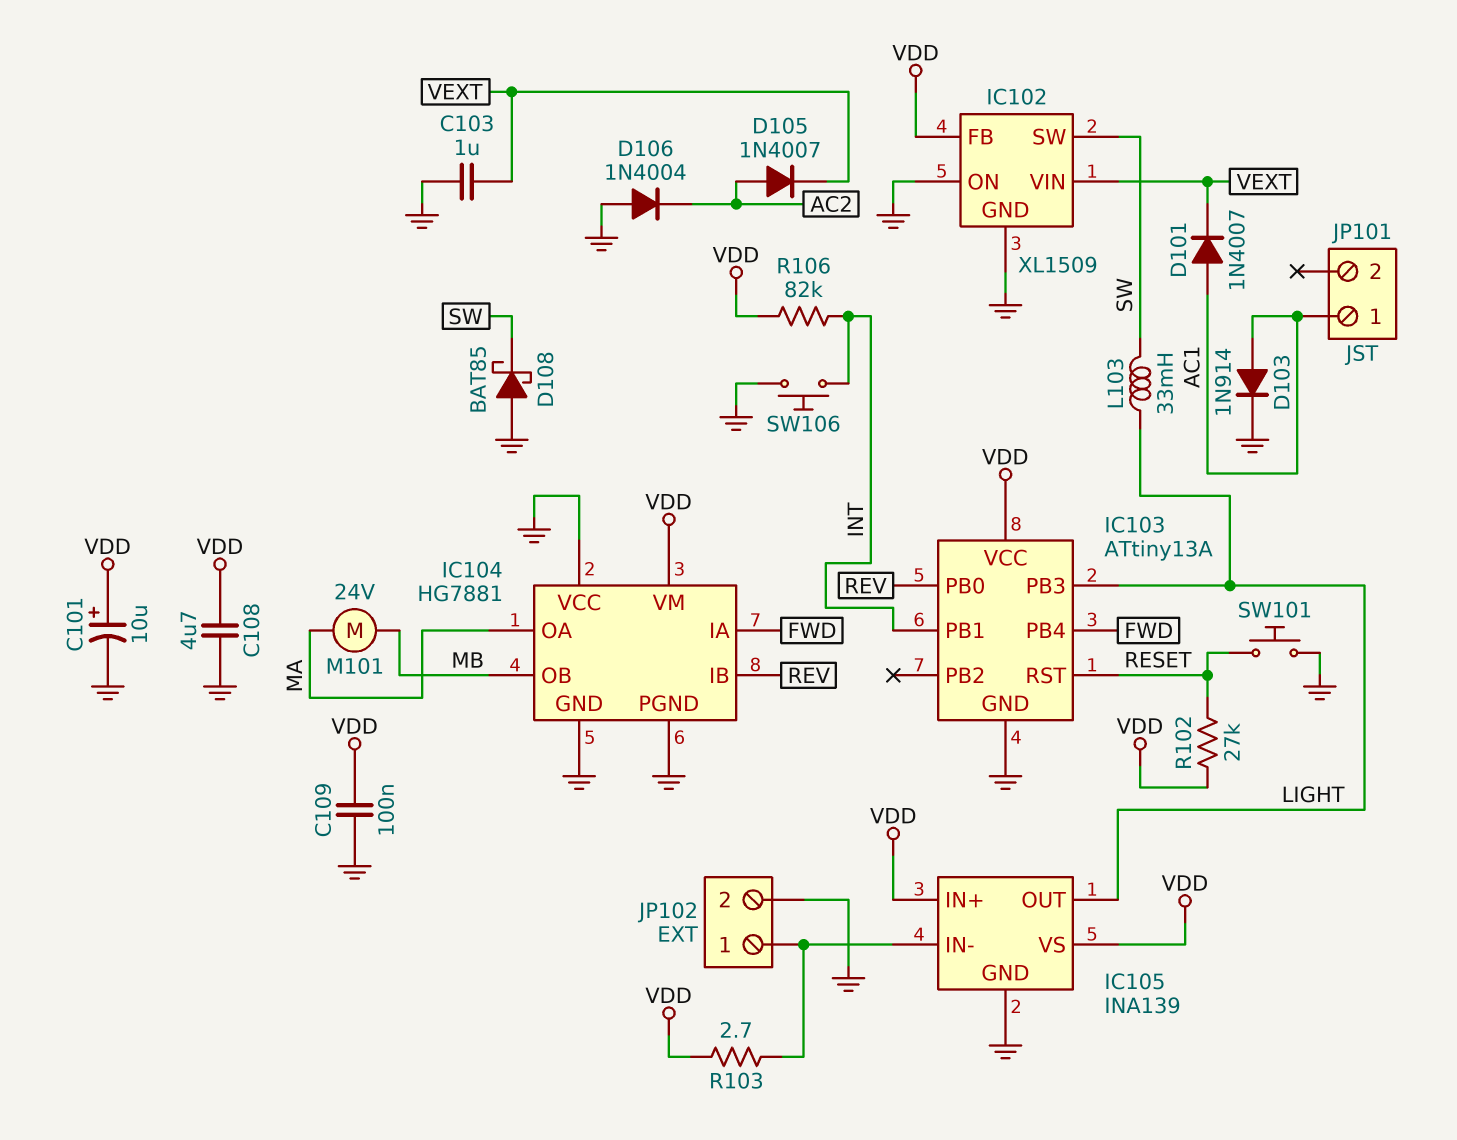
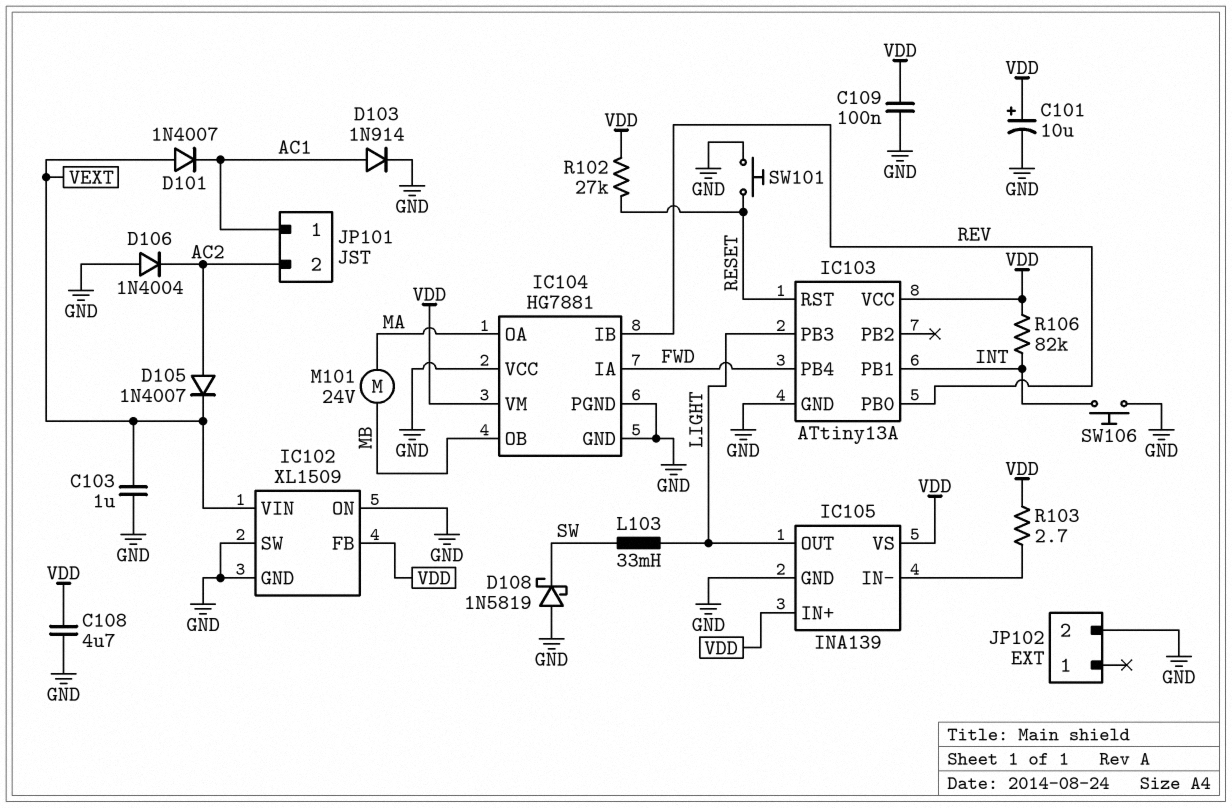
D101: diode 1N4007 (A AC1, K VEXT) -> diode 1N4007 (A VEXT, K AC1)
D108: schottky BAT85 (A GND, K SW) -> schottky 1N5819 (A GND, K SW)
IC102 pin SW: SW -> GND
JP101 pin 2: none -> AC2
JP102 pin 1: IC105/IN- -> none

